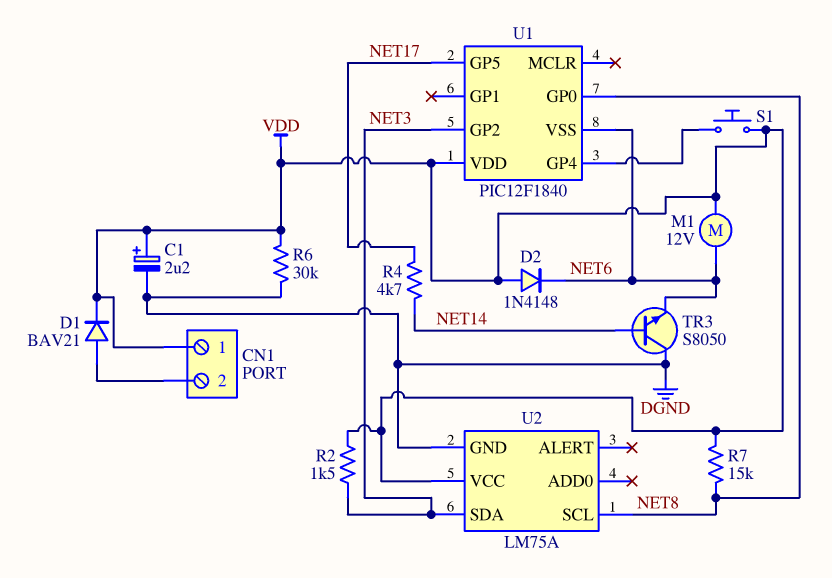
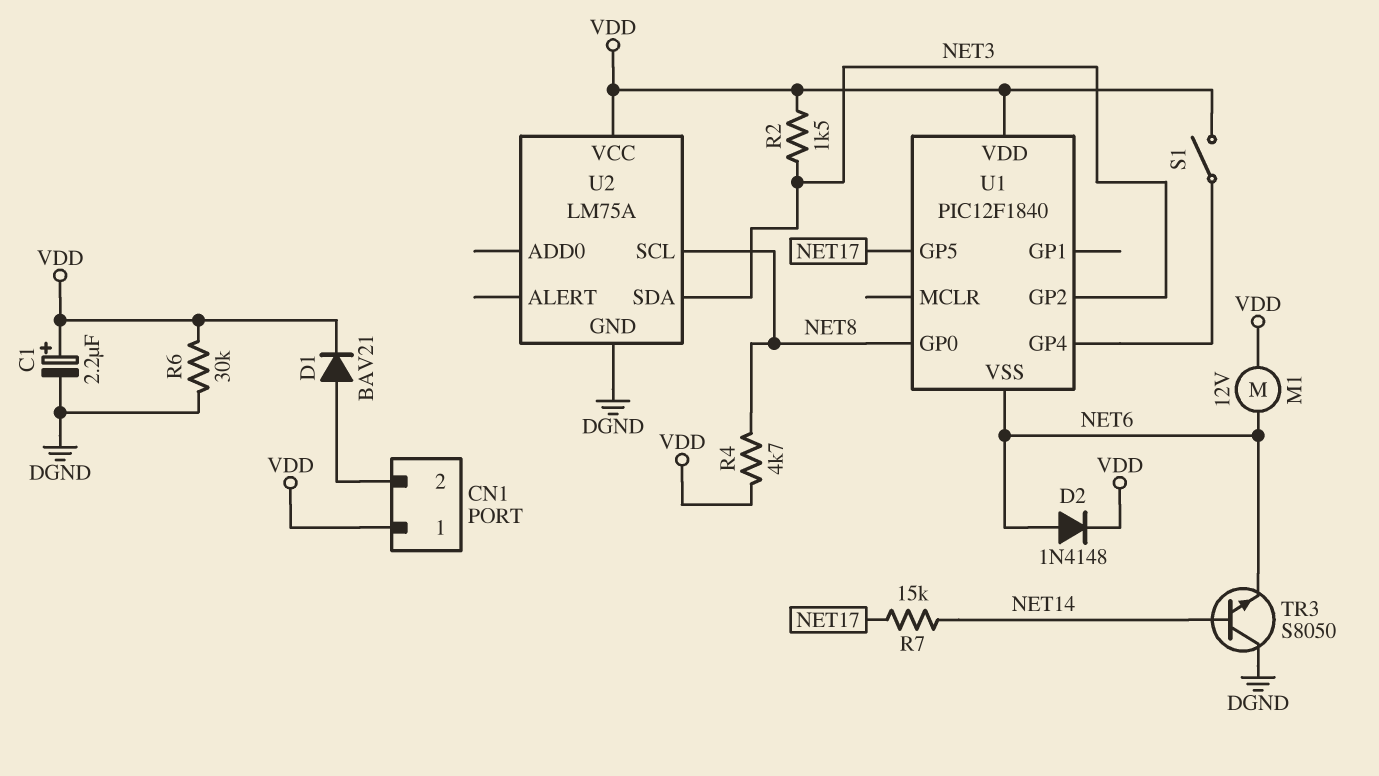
D2: diode 1N4148 (A VDD, K NET6) -> diode 1N4148 (A NET6, K VDD)
R4: 4.7k (NET14, NET17) -> 4.7k (NET8, VDD)
R7: 15k (NET8, VDD) -> 15k (NET14, NET17)
S1: button (U1/GP4, VDD) -> switch (U1/GP4, VDD)

